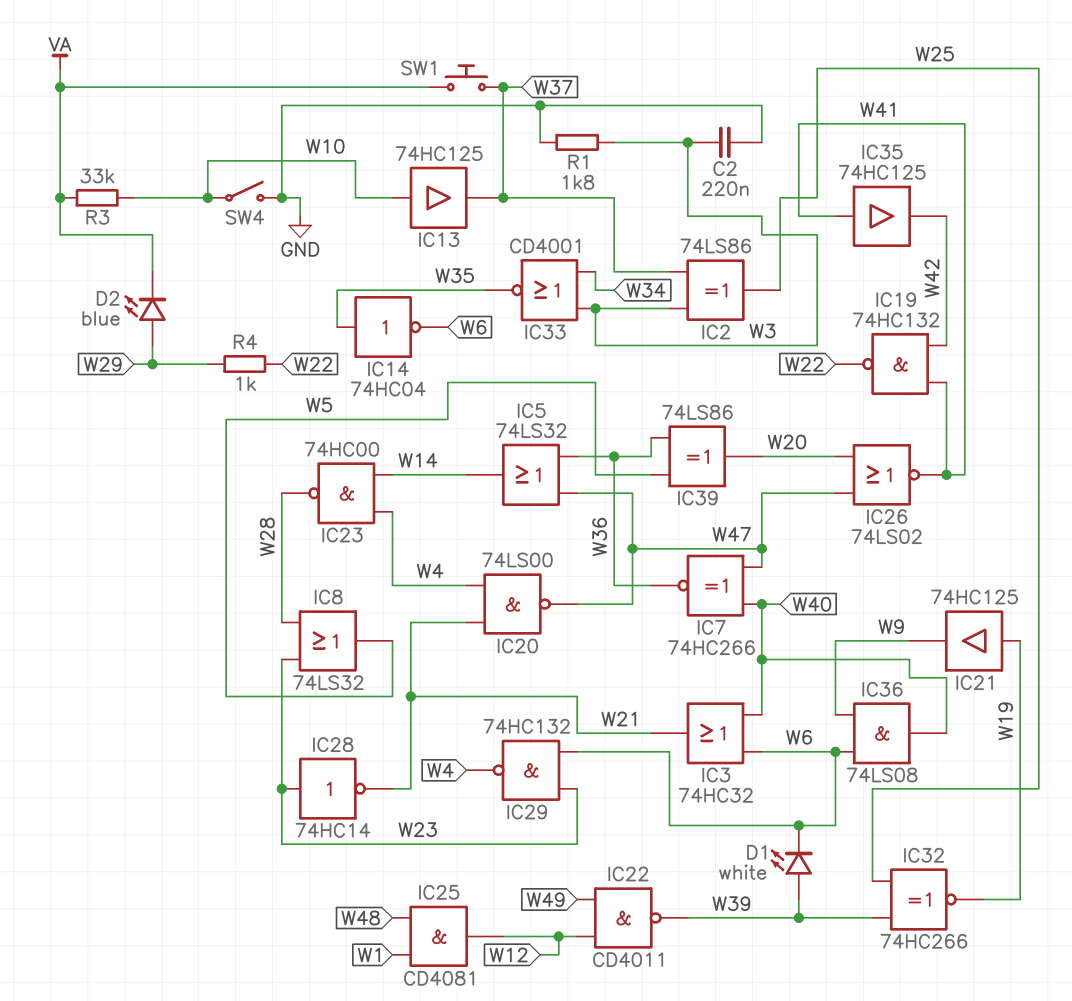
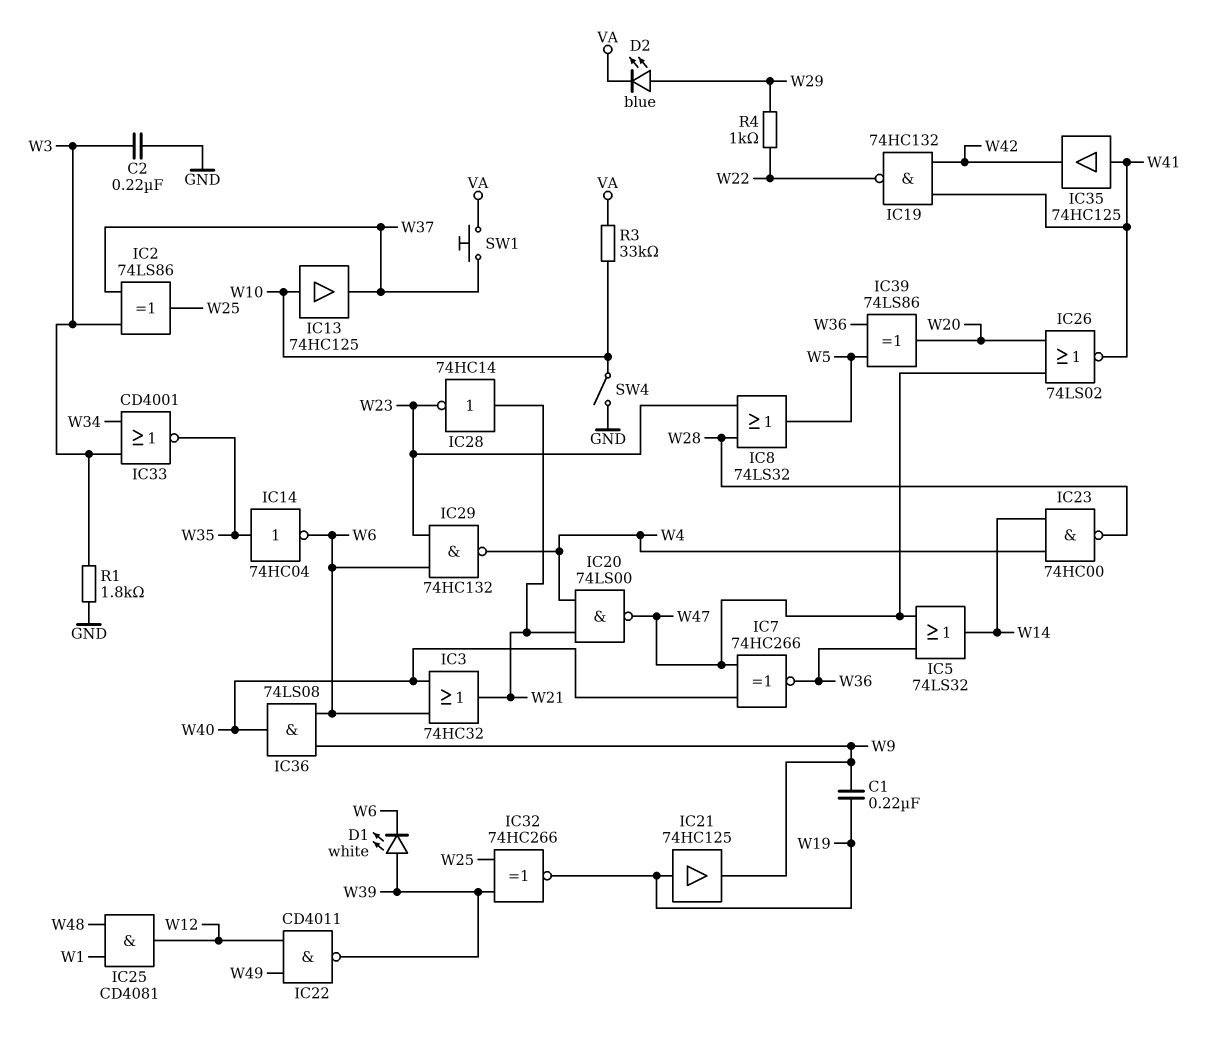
C1: none -> 220nF (W9, W19)
IC28: NOT 74HC14 (in W23, out W21) -> NOT 74HC14 (in W21, out W23)

